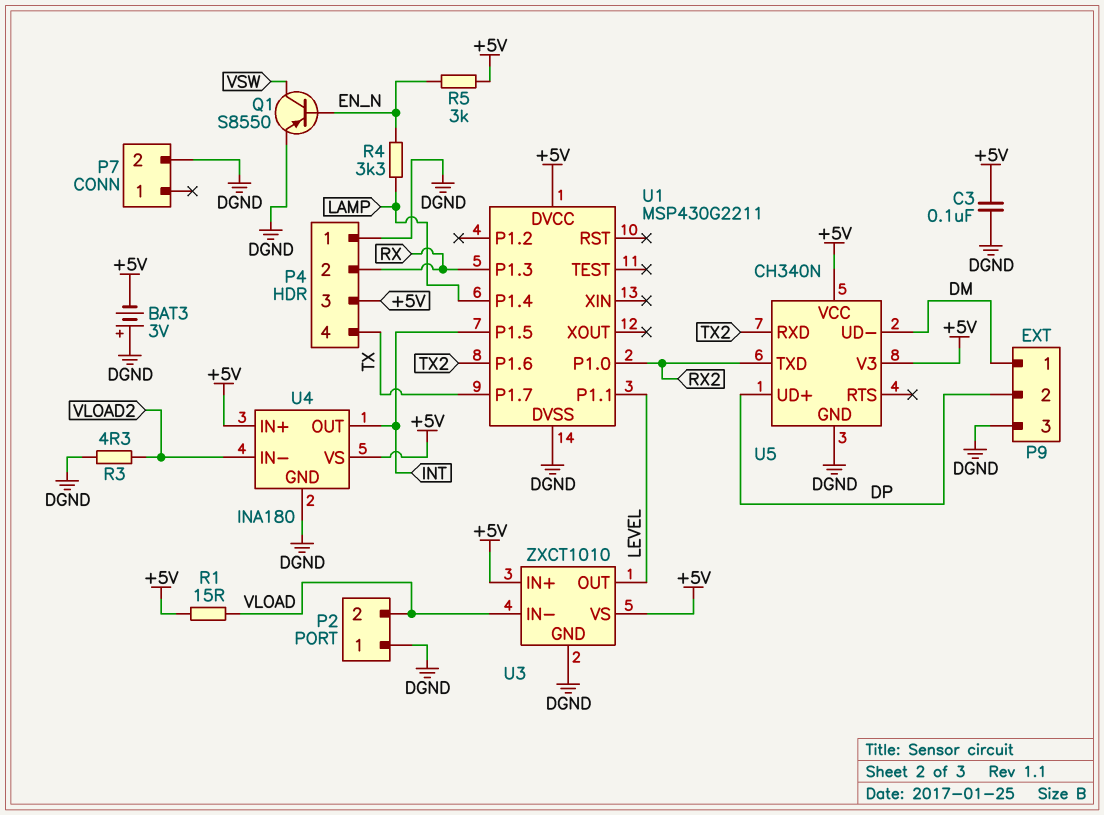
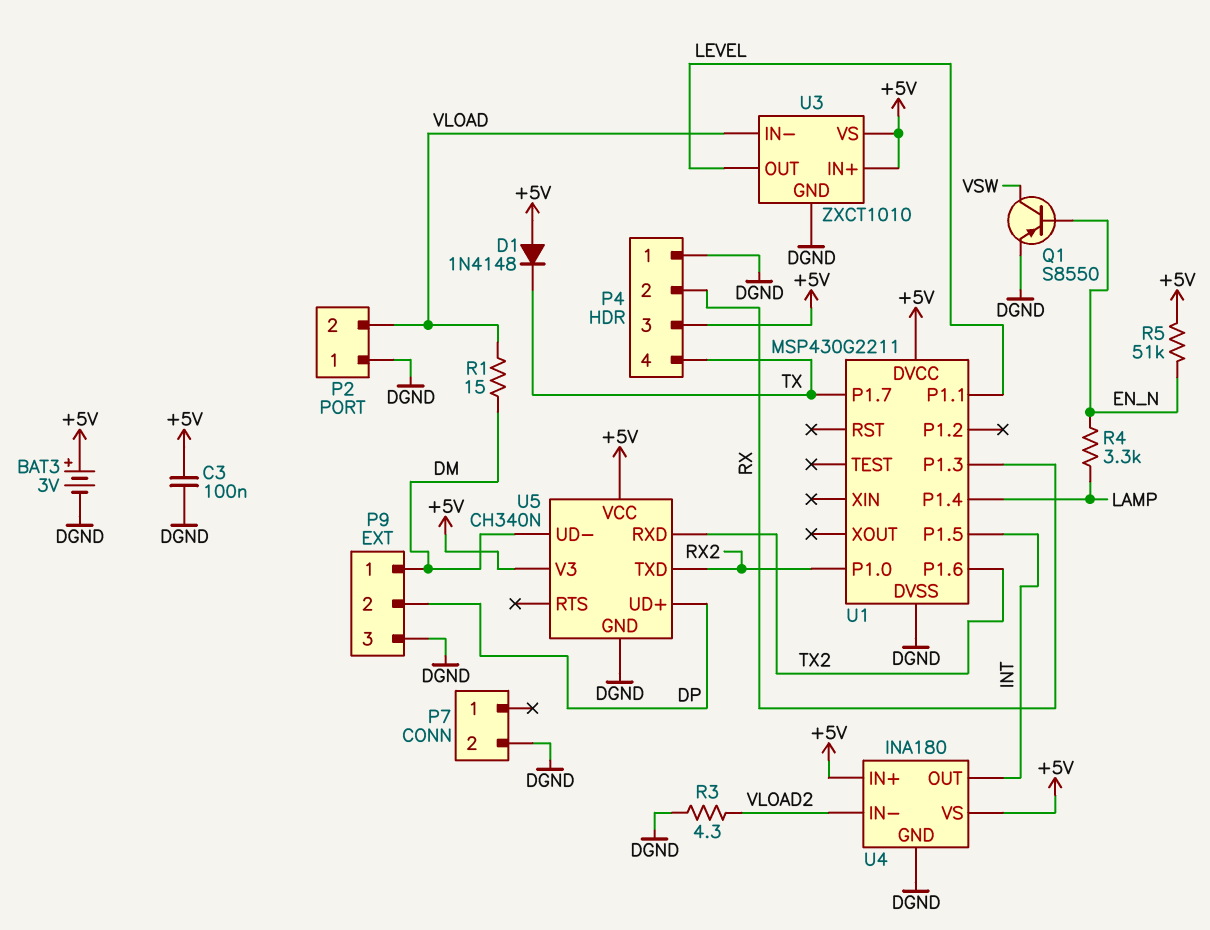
BAT3: 3V (plus DGND, minus +5V) -> 3V (plus +5V, minus DGND)
D1: none -> diode 1N4148 (A +5V, K TX)
R1: 15 (+5V, VLOAD) -> 15 (DM, VLOAD)
R5: 3k (+5V, EN_N) -> 51k (+5V, EN_N)

